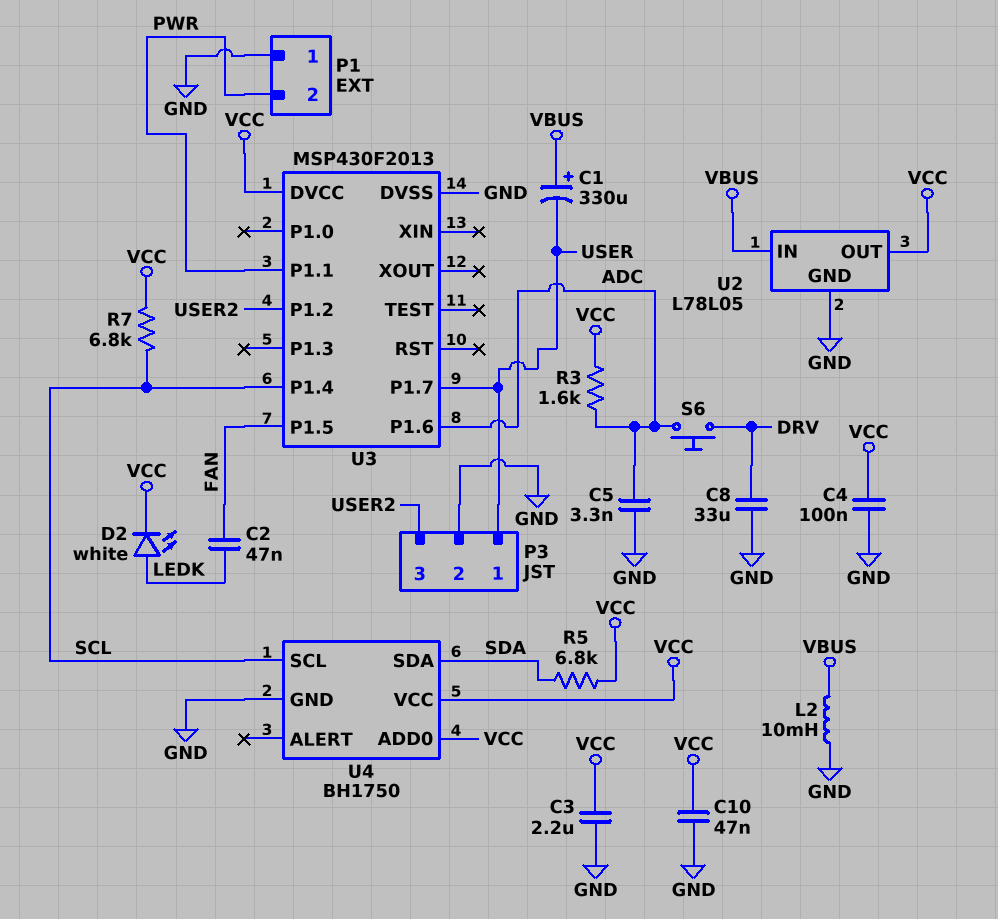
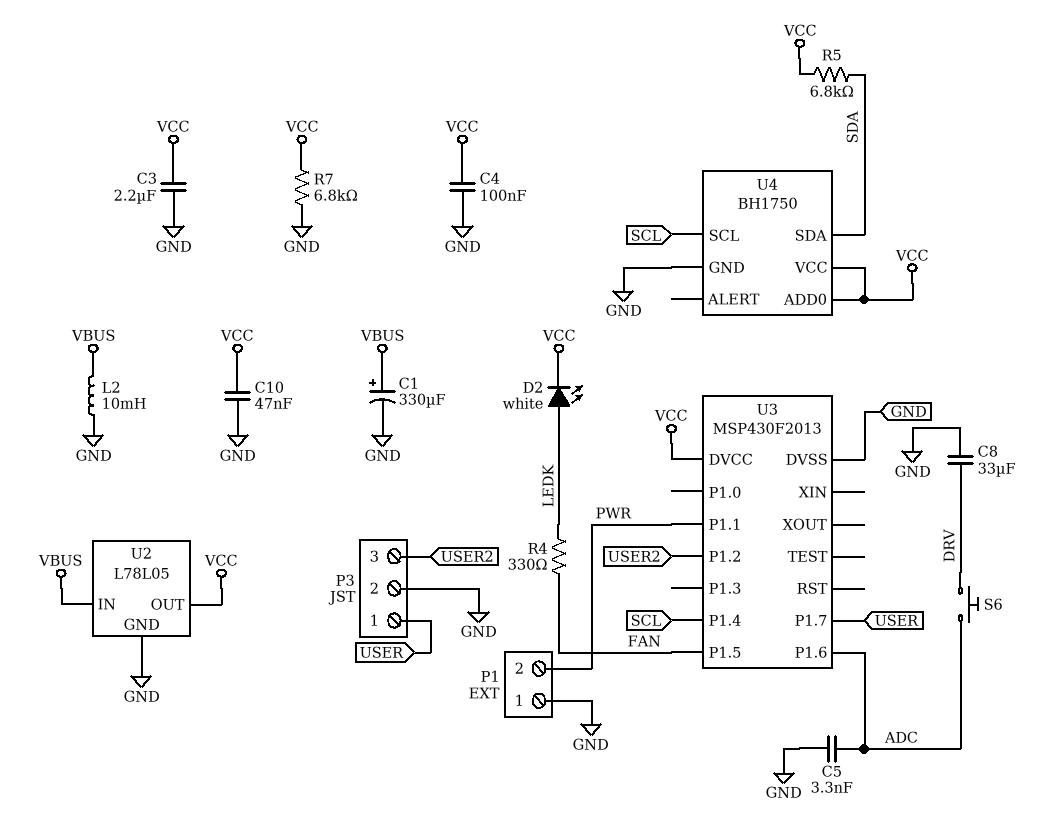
C1: 330uF (plus VBUS, minus USER) -> 330uF (plus VBUS, minus GND)
C2: 47nF (FAN, LEDK) -> none
R3: 1.6k (ADC, VCC) -> none
R4: none -> 330 (FAN, LEDK)
R7: 6.8k (SCL, VCC) -> 6.8k (GND, VCC)

